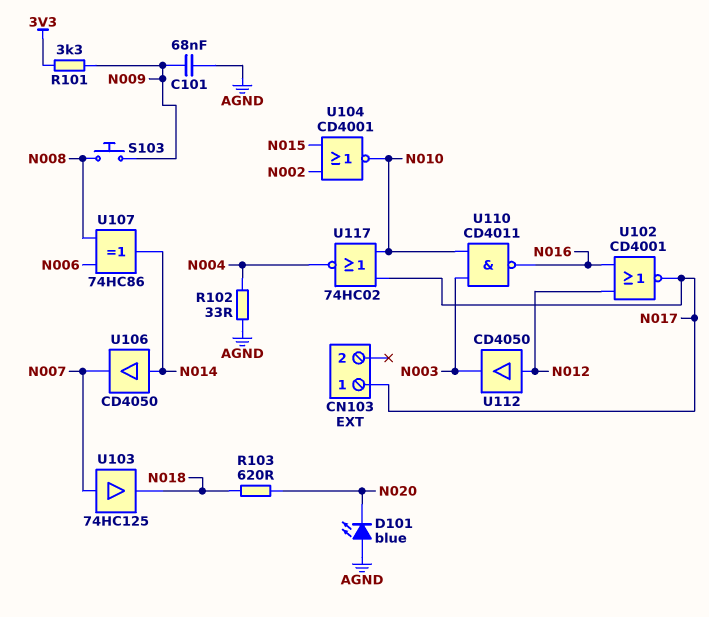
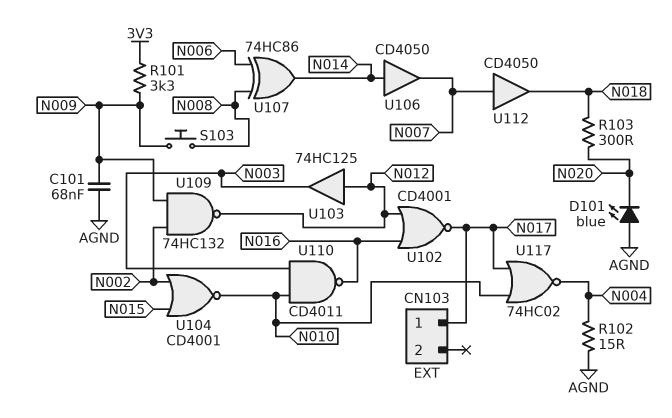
R102: 33 (AGND, N004) -> 15 (AGND, N004)
R103: 620 (N018, N020) -> 300 (N018, N020)
U103: buffer 74HC125 (in N007, out N018) -> buffer 74HC125 (in N012, out N003)
U109: none -> NAND 74HC132 (in N002, in N009, out N012)
U112: buffer CD4050 (in N012, out N003) -> buffer CD4050 (in N007, out N018)

